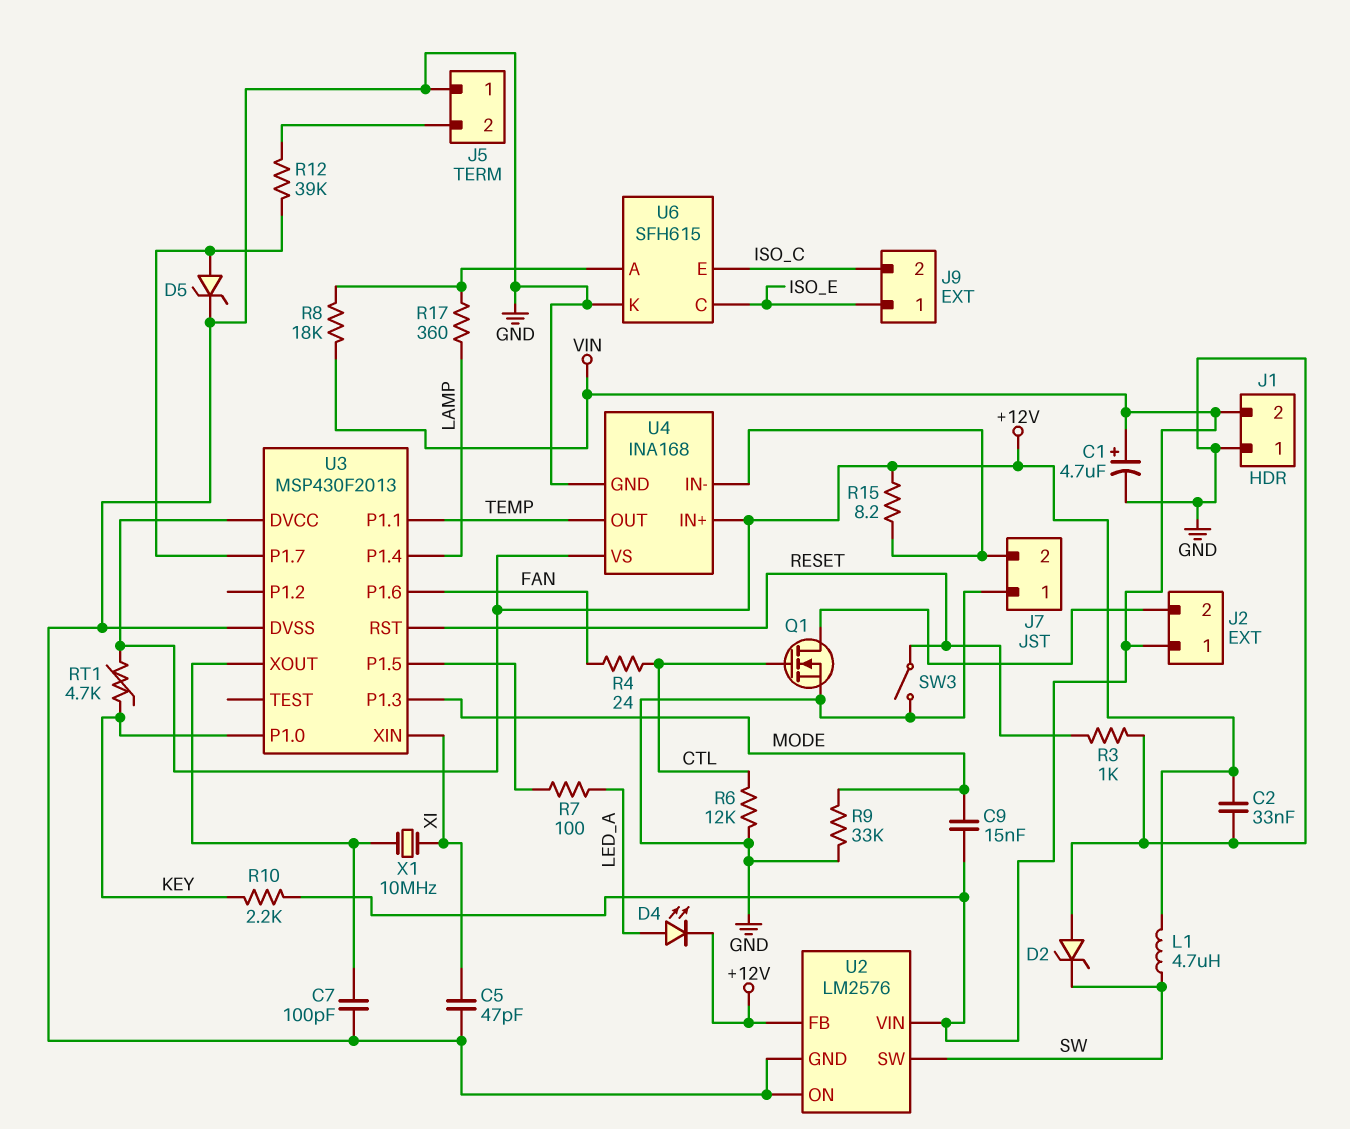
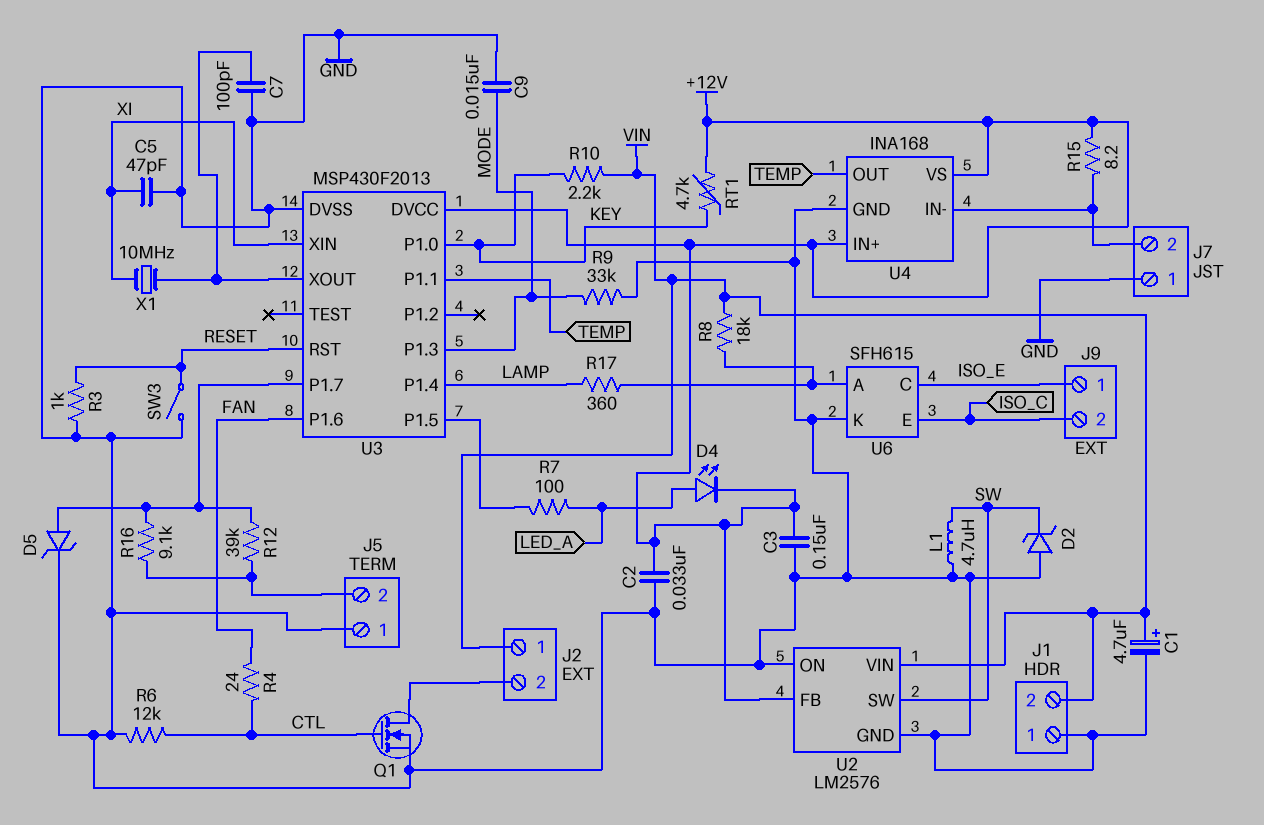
C3: none -> 150nF (+12V, GND)
C9: 15nF (MODE, VIN) -> 15nF (GND, MODE)
L1: 4.7uH (+12V, SW) -> 4.7uH (GND, SW)
R16: none -> 9.1k (J5/2, U3/P1.7)

